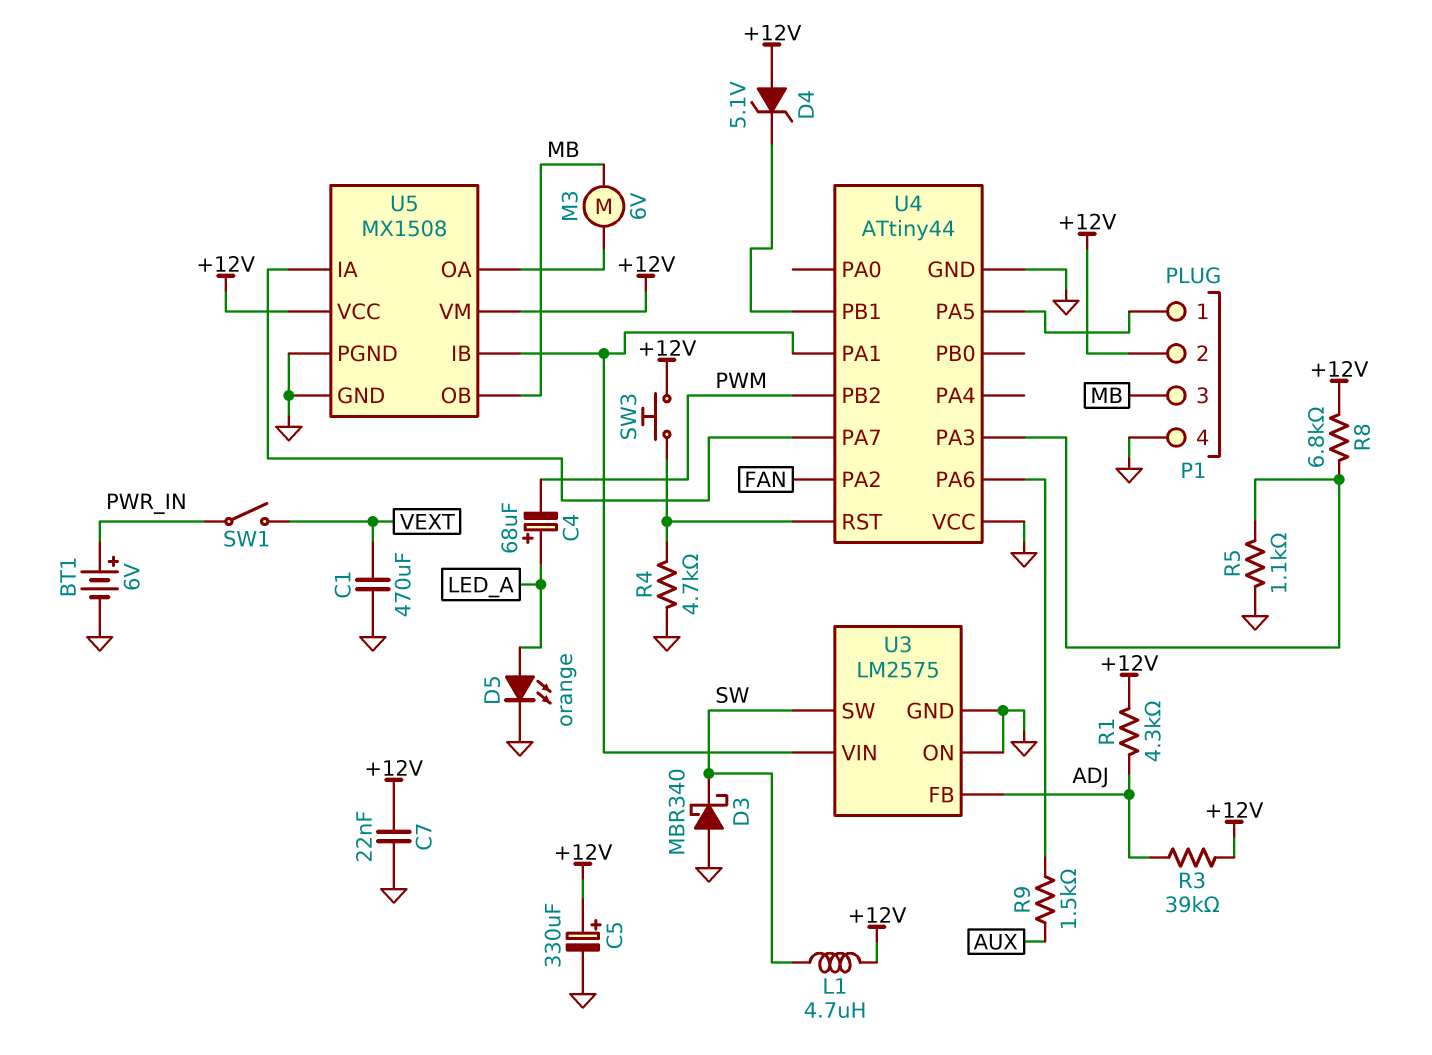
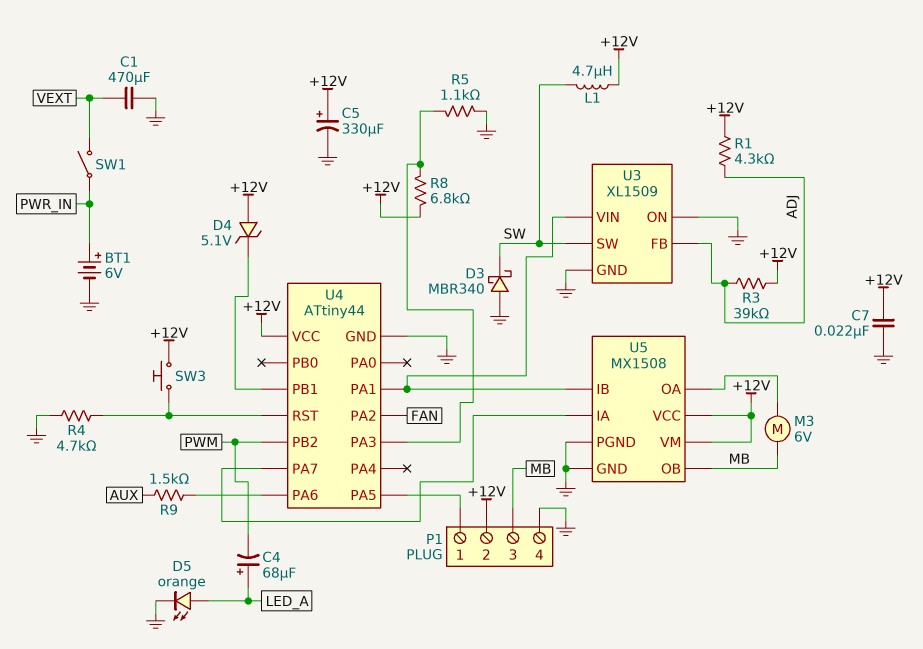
U3: LM2575 -> XL1509
U4 pin VCC: GND -> +12V

